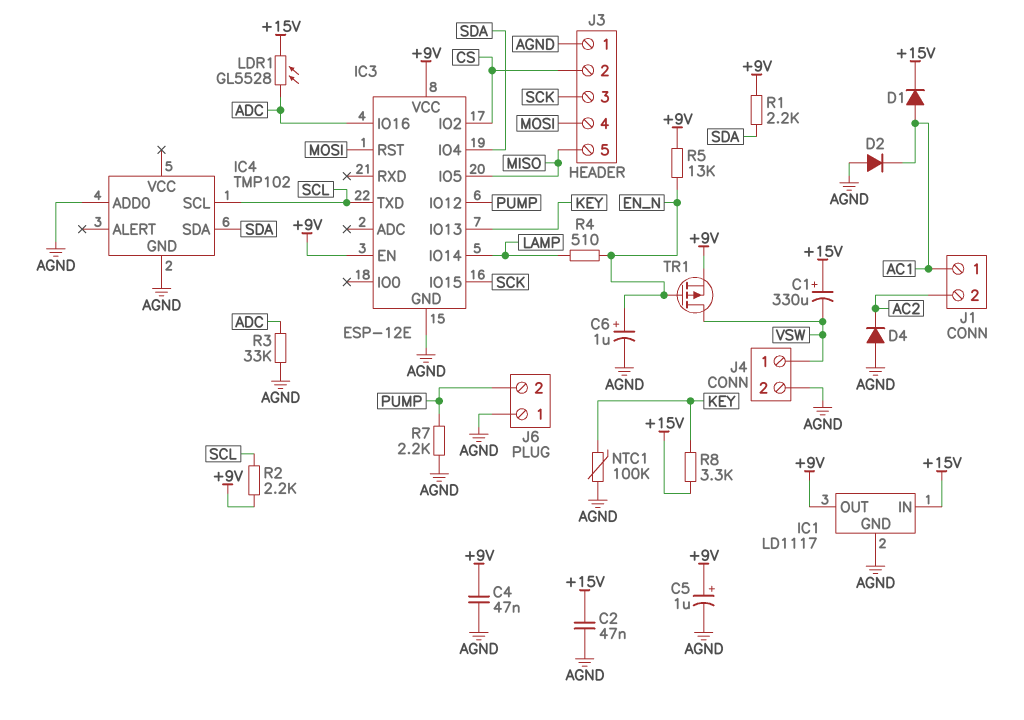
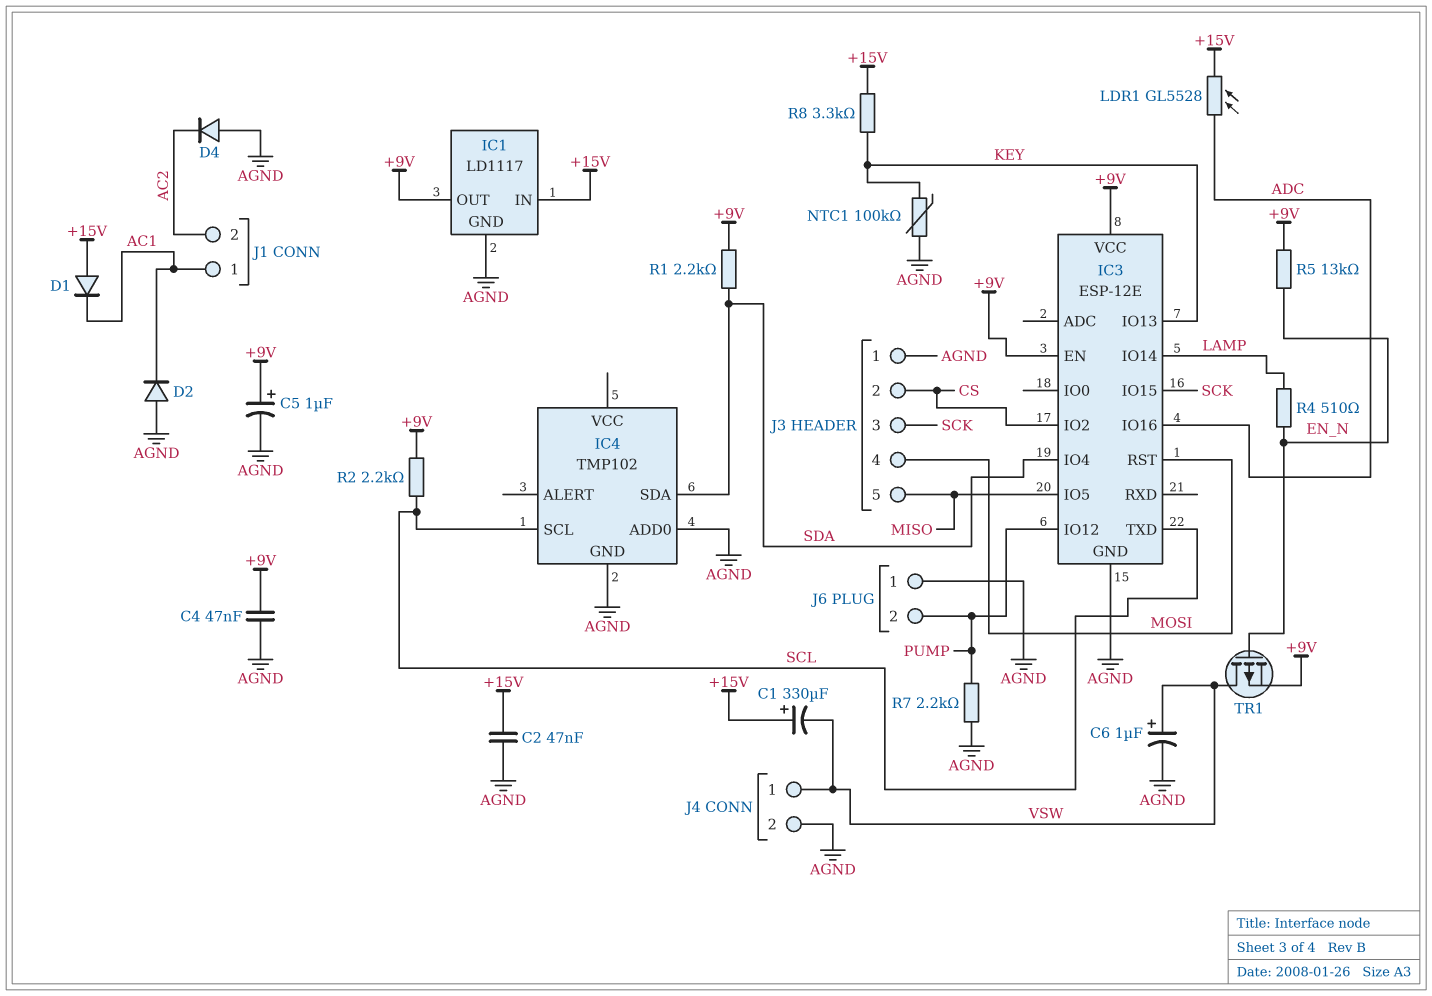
C6: 1uF (plus EN_N, minus AGND) -> 1uF (plus VSW, minus AGND)
D1: diode (A AC1, K +15V) -> diode (A +15V, K AC1)
R3: 33k (ADC, AGND) -> none

